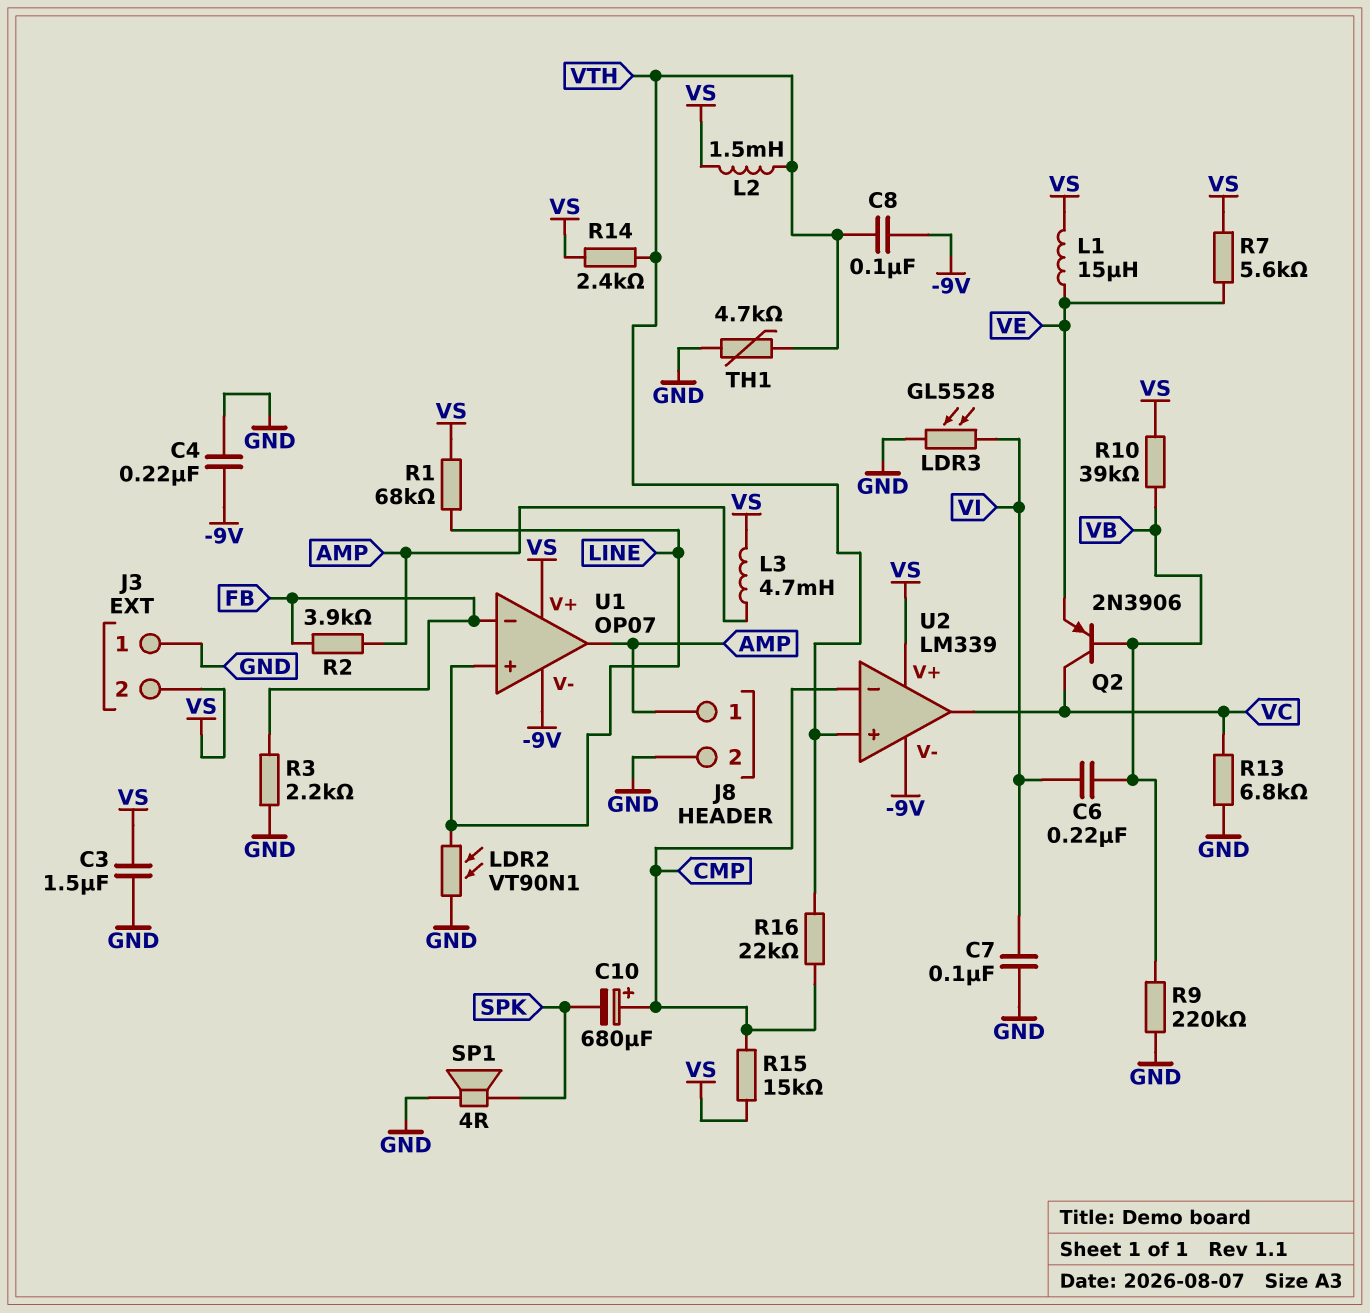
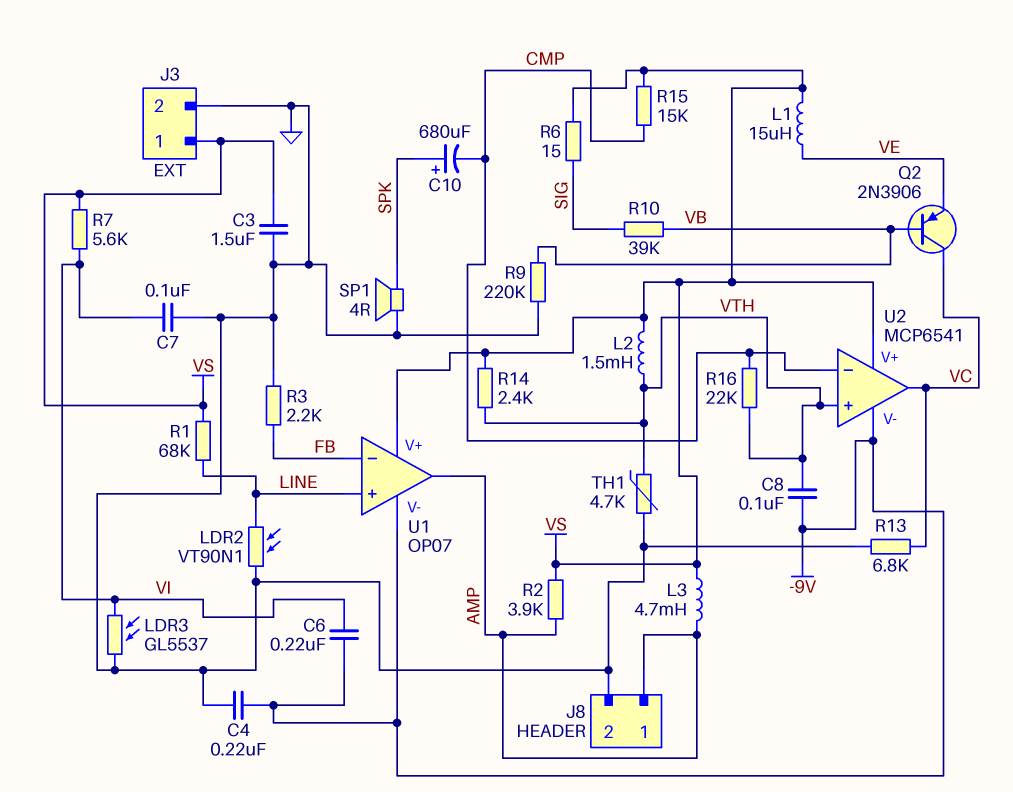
C6: 220nF (VB, VI) -> 220nF (-9V, VI)
C10: 680uF (plus CMP, minus SPK) -> 680uF (plus SPK, minus CMP)
J3 pin 1: GND -> VS
J3 pin 2: VS -> GND
LDR3: GL5528 (GND, VI) -> GL5537 (GND, VI)
R2: 3.9k (AMP, FB) -> 3.9k (AMP, VS)
R6: none -> 15 (SIG, VS)
R7: 5.6k (VE, VS) -> 5.6k (VI, VS)
R10: 39k (VB, VS) -> 39k (SIG, VB)
U2: LM339 -> MCP6541

